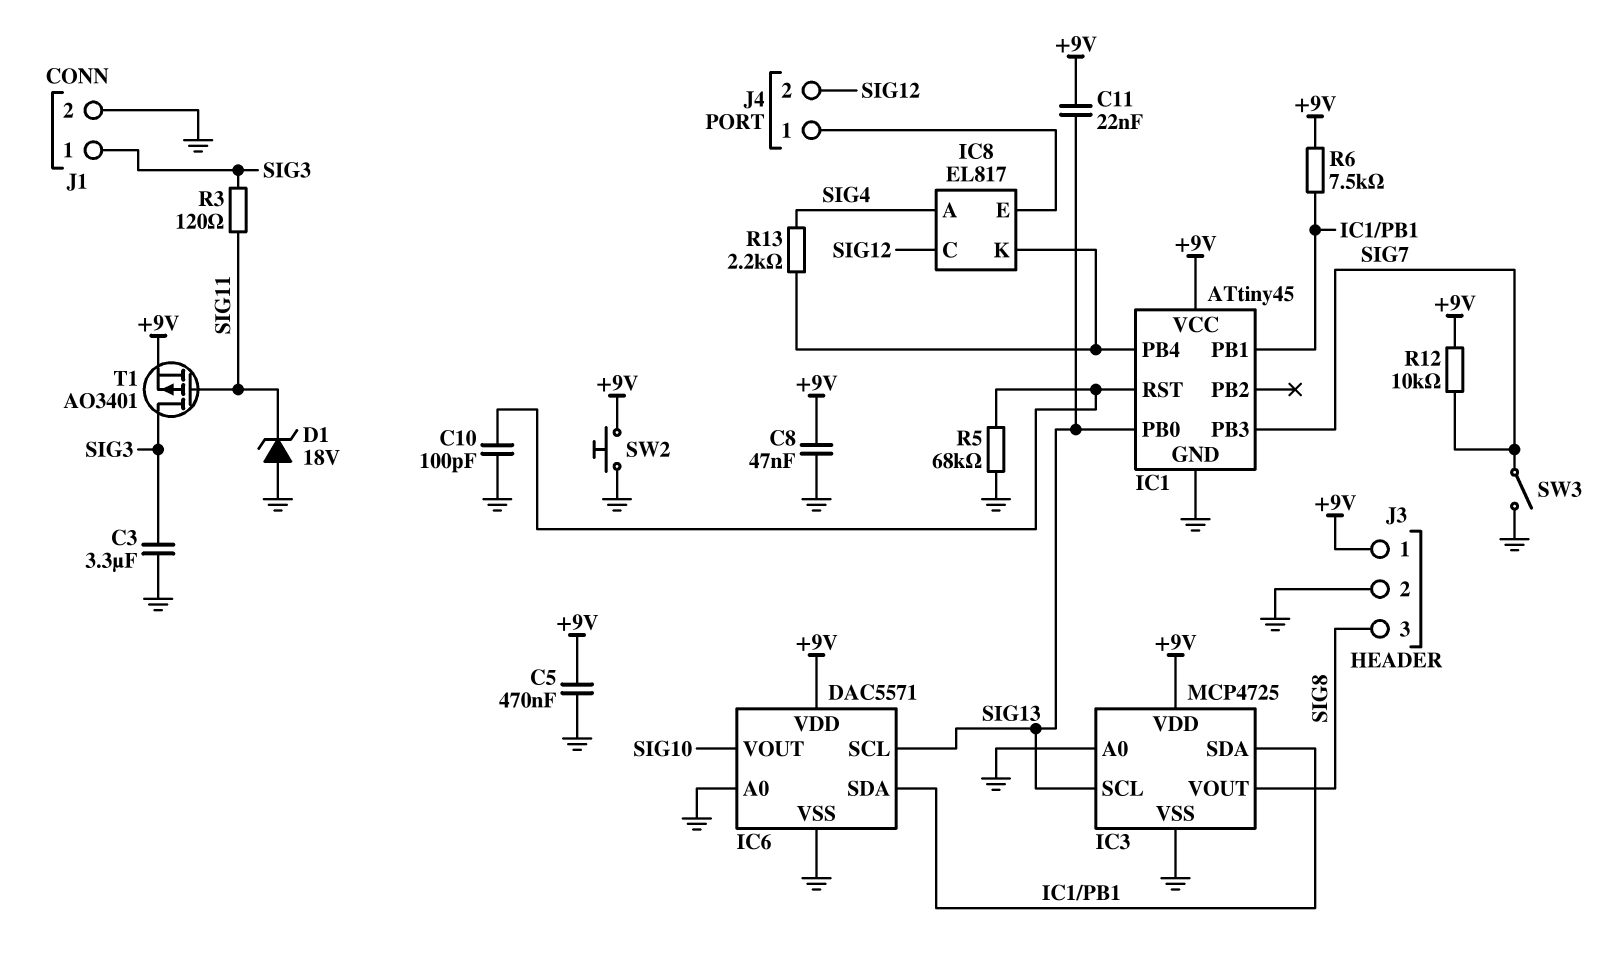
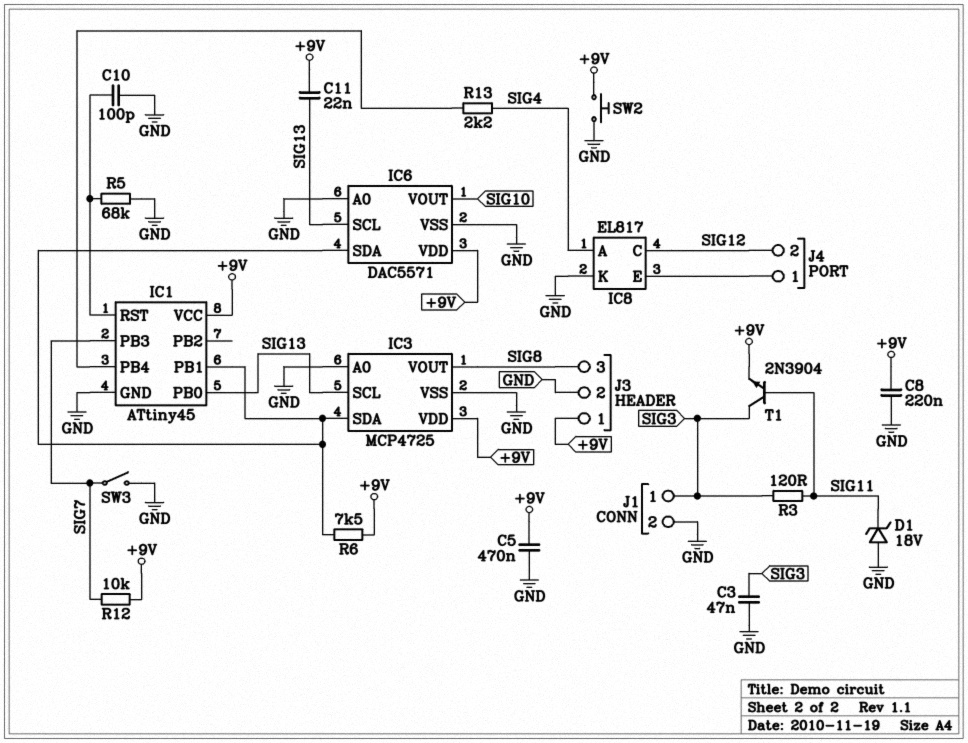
C3: 3.3uF (GND, SIG3) -> 47nF (GND, SIG3)
C8: 47nF (+9V, GND) -> 220nF (+9V, GND)
IC8 pin K: IC1/PB4 -> GND
T1: PMOS AO3401 (G SIG11, D SIG3, S +9V) -> NPN 2N3904 (B SIG11, C SIG3, E +9V)

